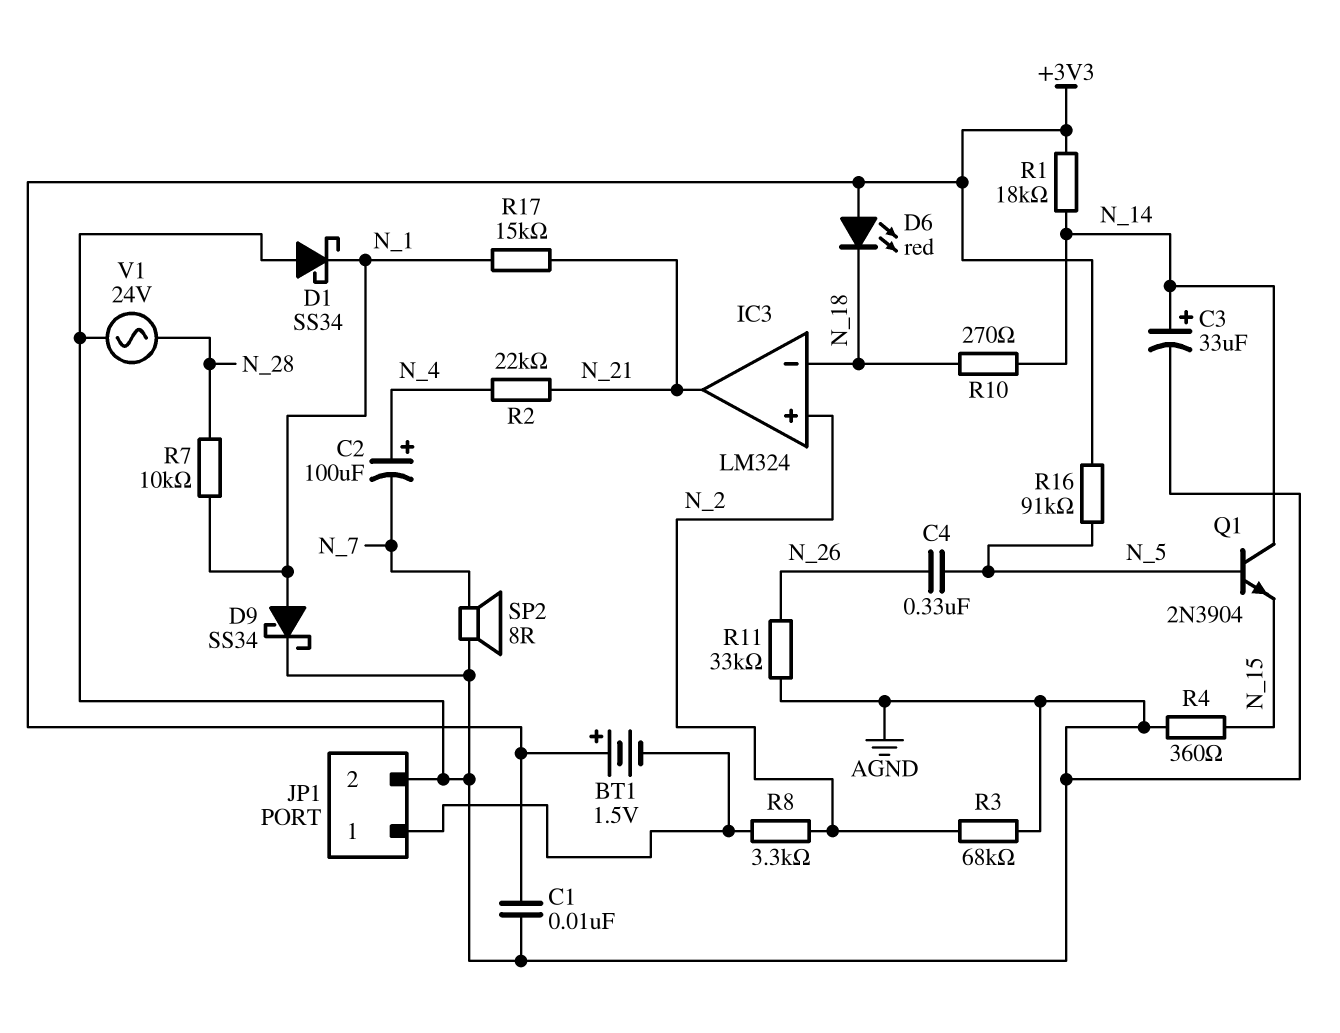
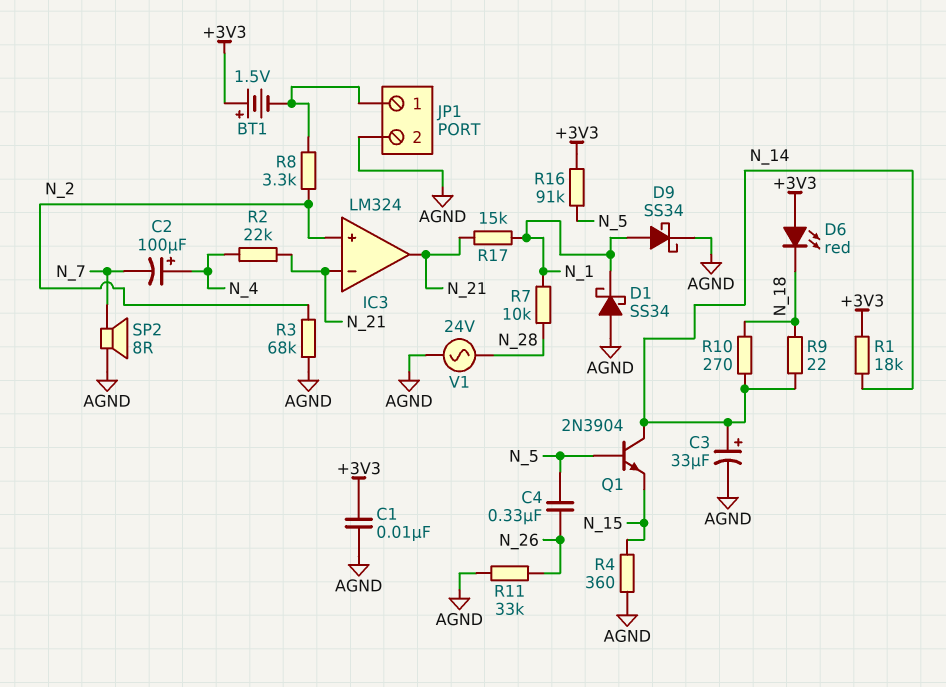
IC3 pin in-: N_18 -> N_21
R9: none -> 22 (N_14, N_18)

